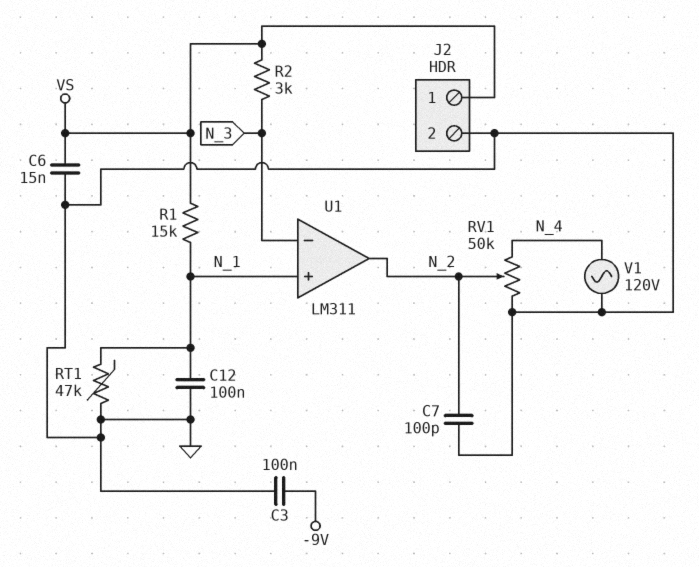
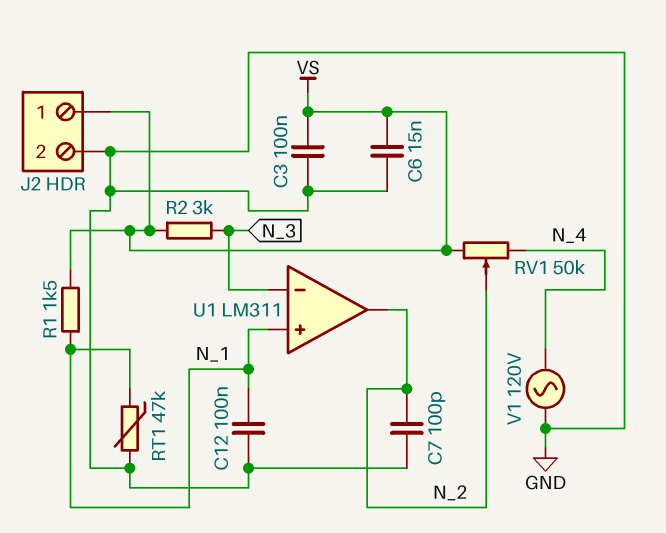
C3: 100nF (-9V, GND) -> 100nF (GND, VS)
R1: 15k (N_1, VS) -> 1.5k (N_1, VS)
RV1: 50k (GND, N_4, wiper N_2) -> 50k (N_4, VS, wiper N_2)

